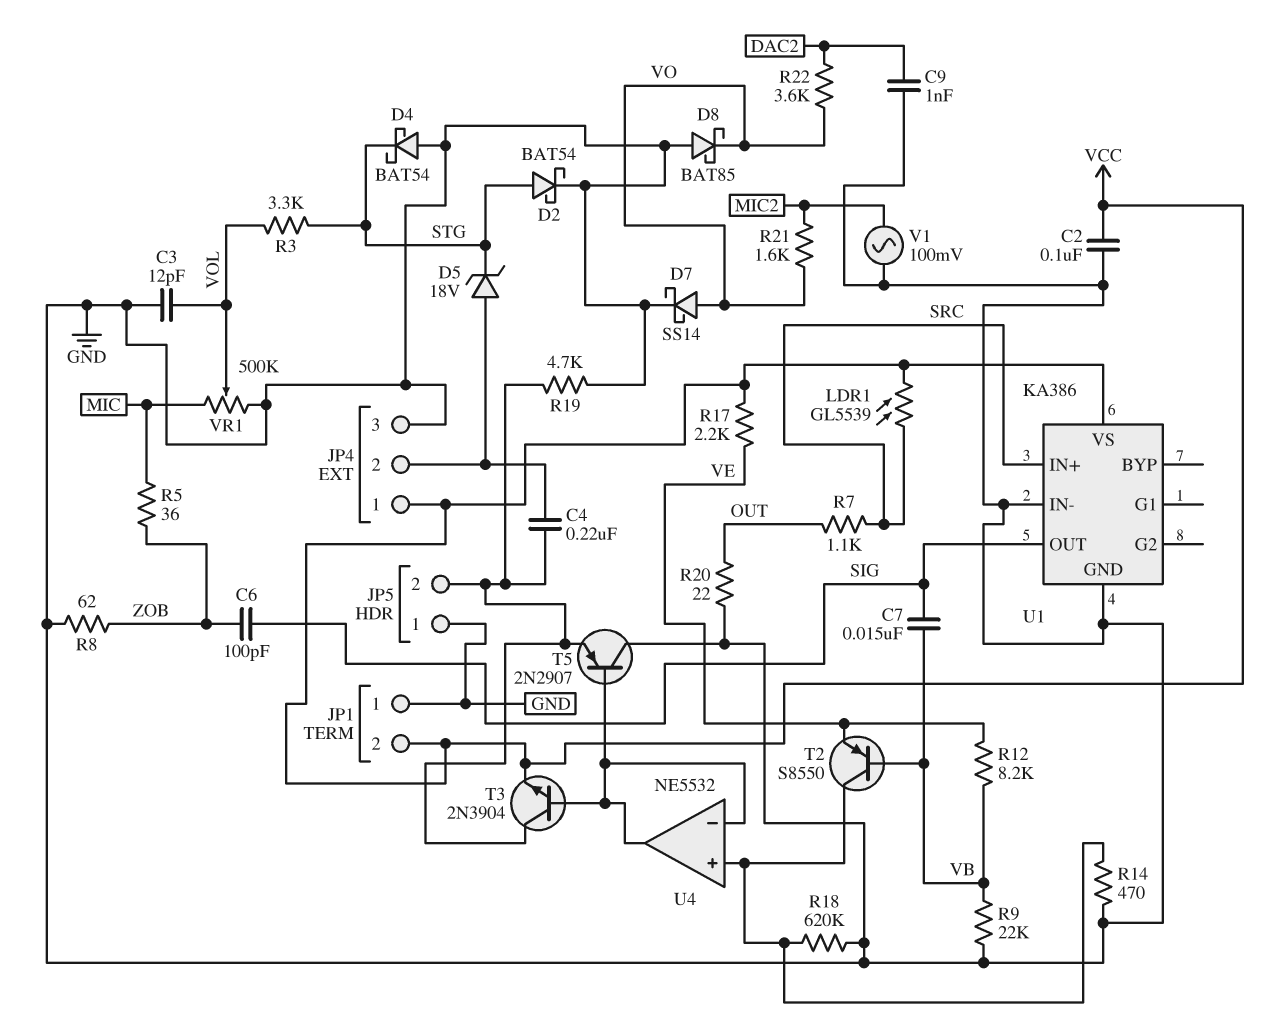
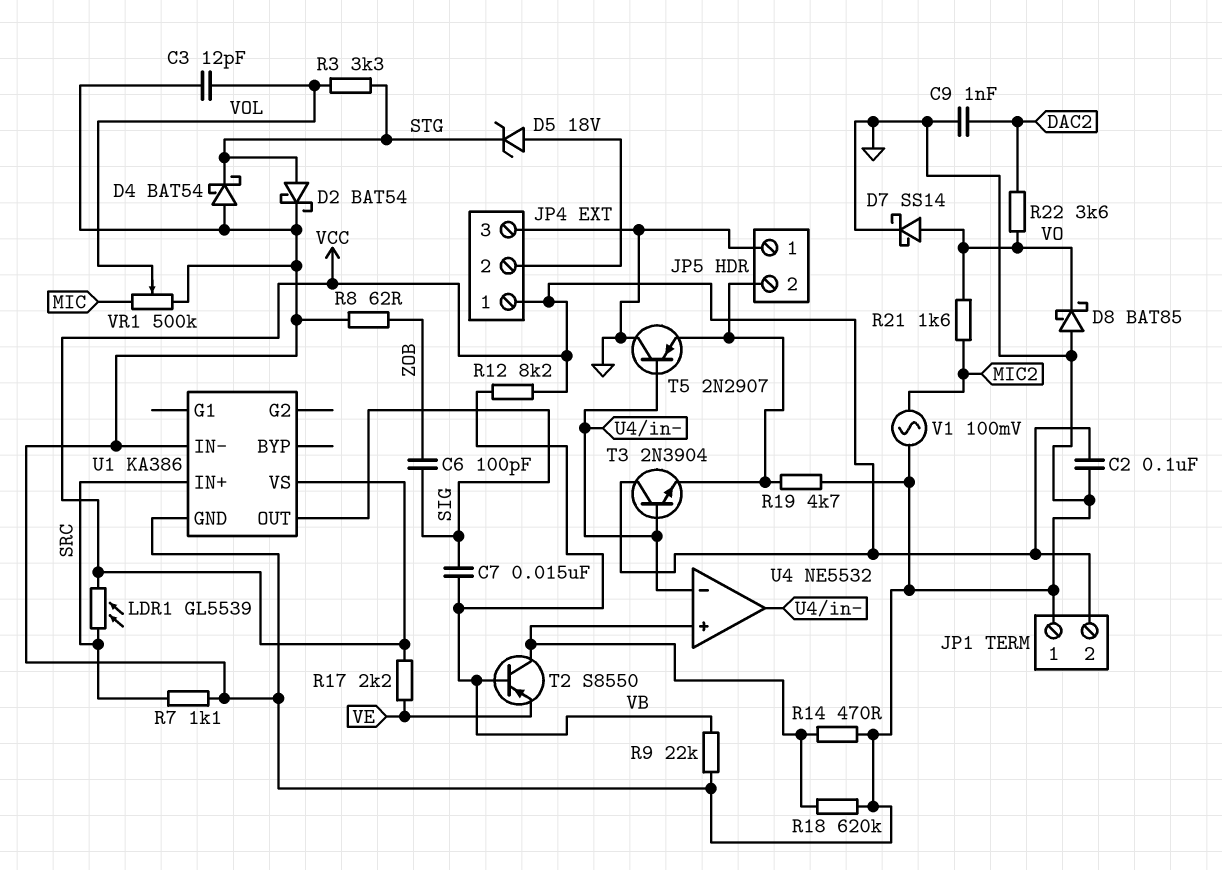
C4: 220nF (JP4/2, JP5/2) -> none
R5: 36 (MIC, ZOB) -> none
R7: 1.1k (OUT, SRC) -> 1.1k (GND, SRC)
R12: 8.2k (VB, VE) -> 8.2k (VB, VCC)
R20: 22 (GND, OUT) -> none
T3: NPN 2N3904 (B U4/in-, C JP5/2, E VCC) -> NPN 2N3904 (B U4/in-, C VCC, E JP5/2)

